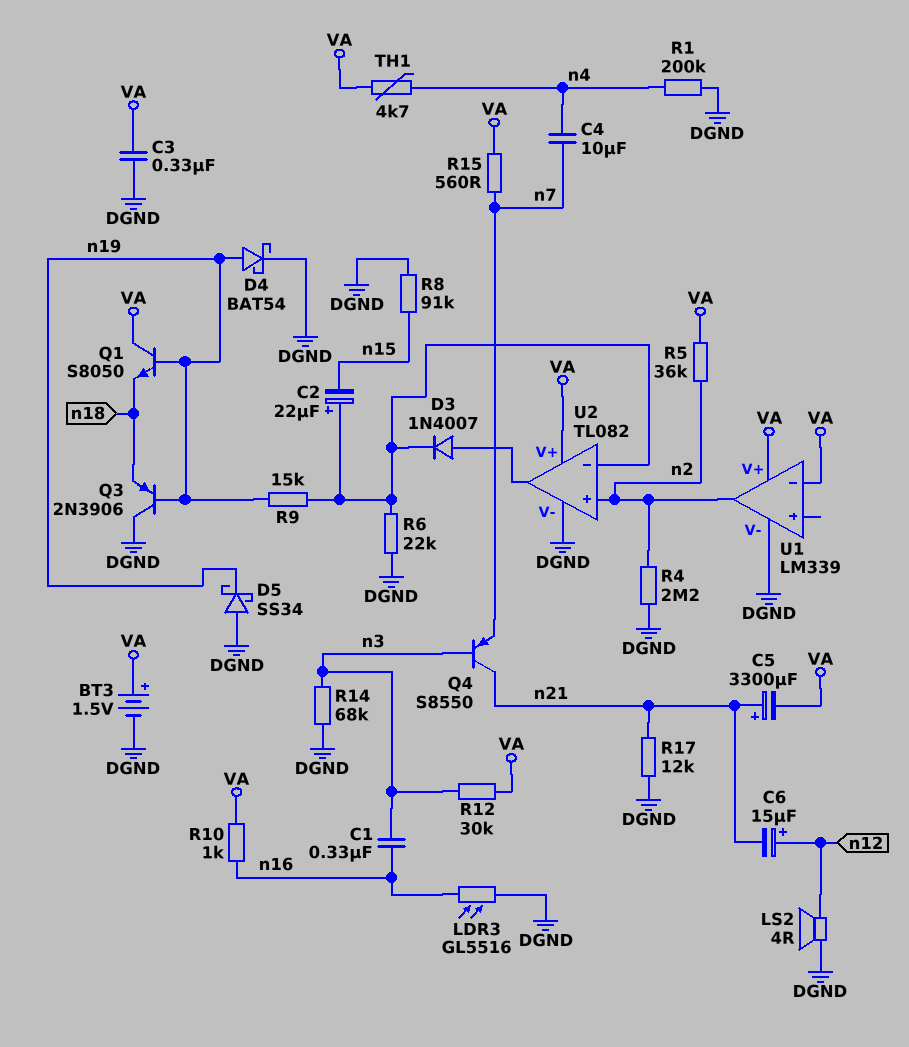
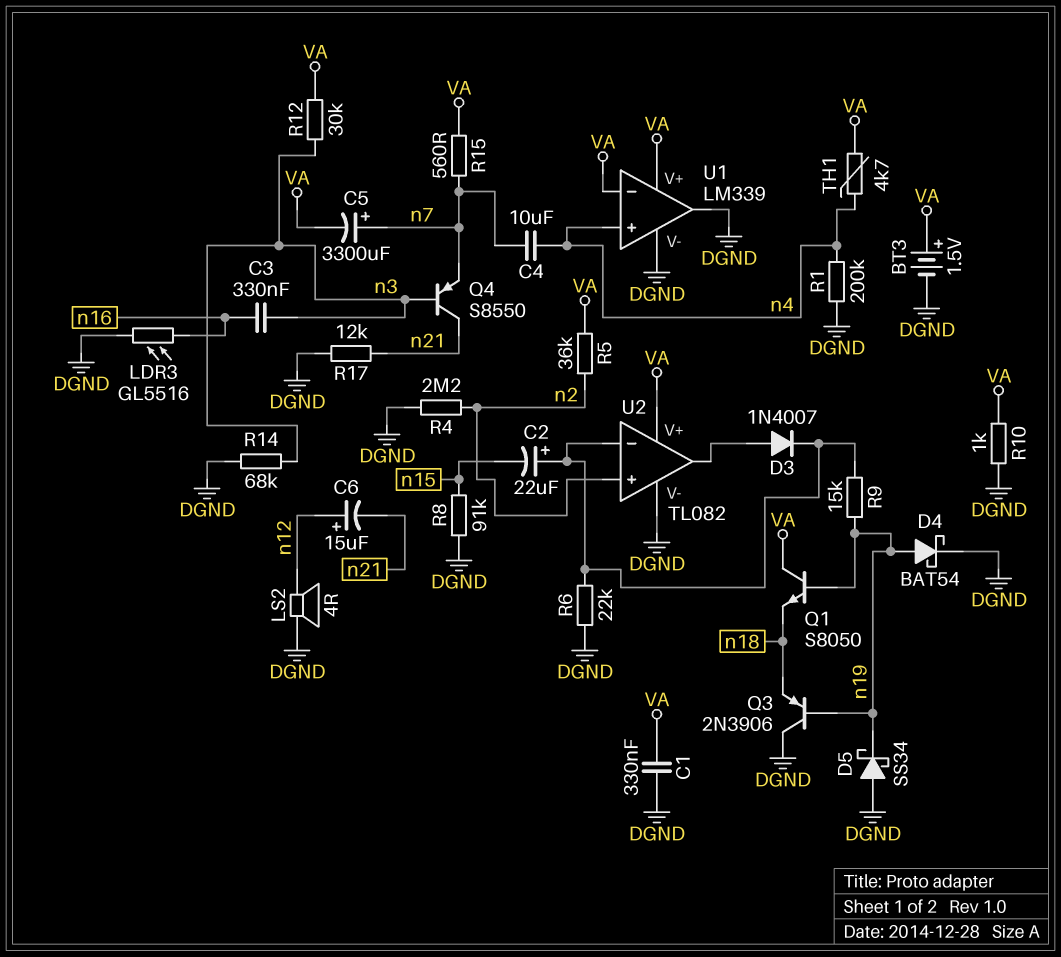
C1: 330nF (n3, n16) -> 330nF (DGND, VA)
C3: 330nF (DGND, VA) -> 330nF (n3, n16)
C5: 3300uF (plus n21, minus VA) -> 3300uF (plus n7, minus VA)
R10: 1k (VA, n16) -> 1k (DGND, VA)
U1 pin in+: none -> n4
U1 pin out: n2 -> DGND

